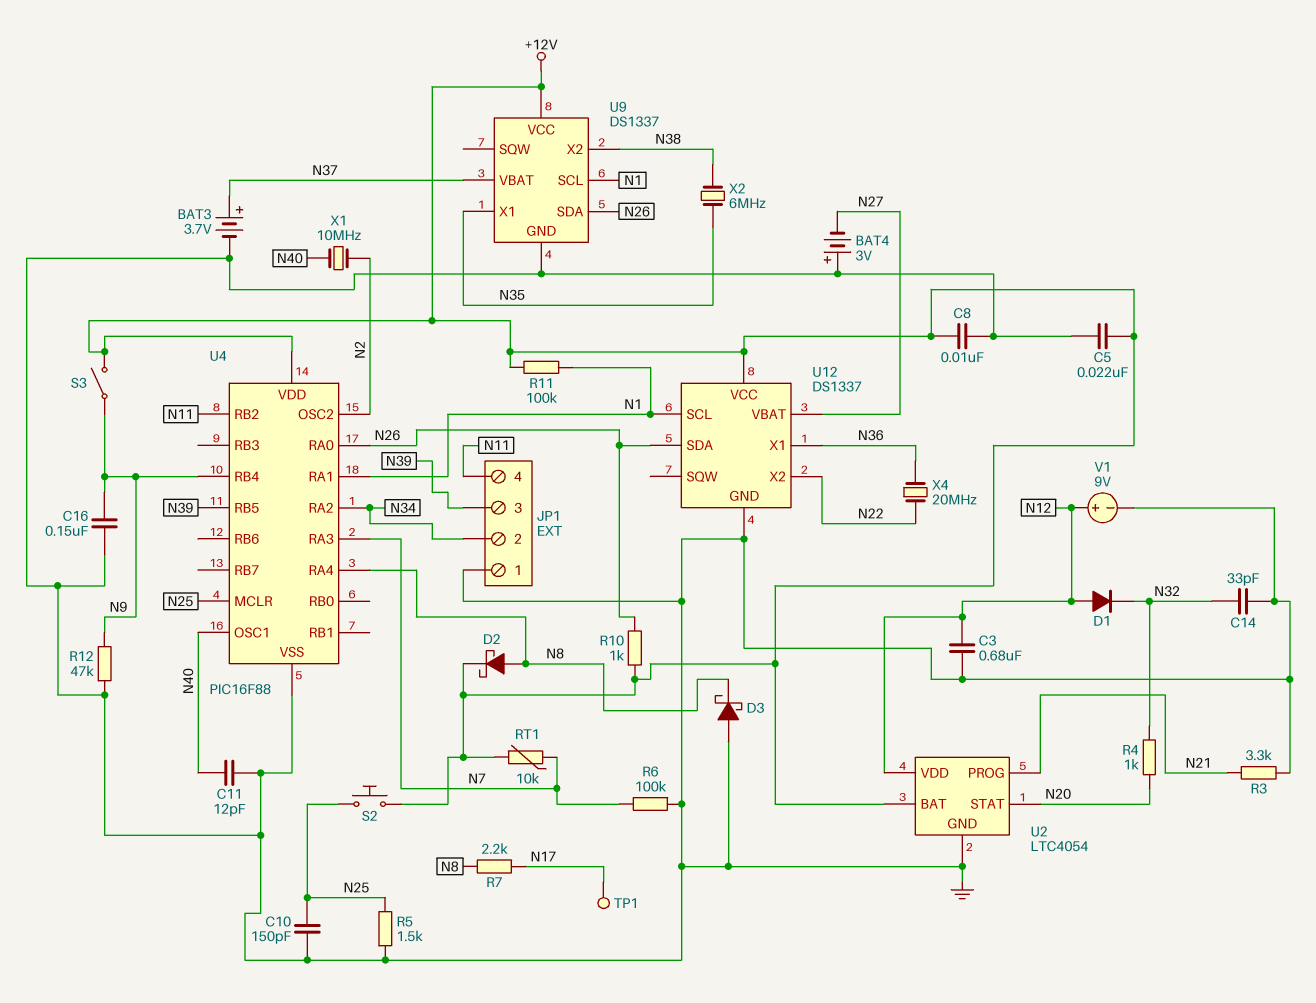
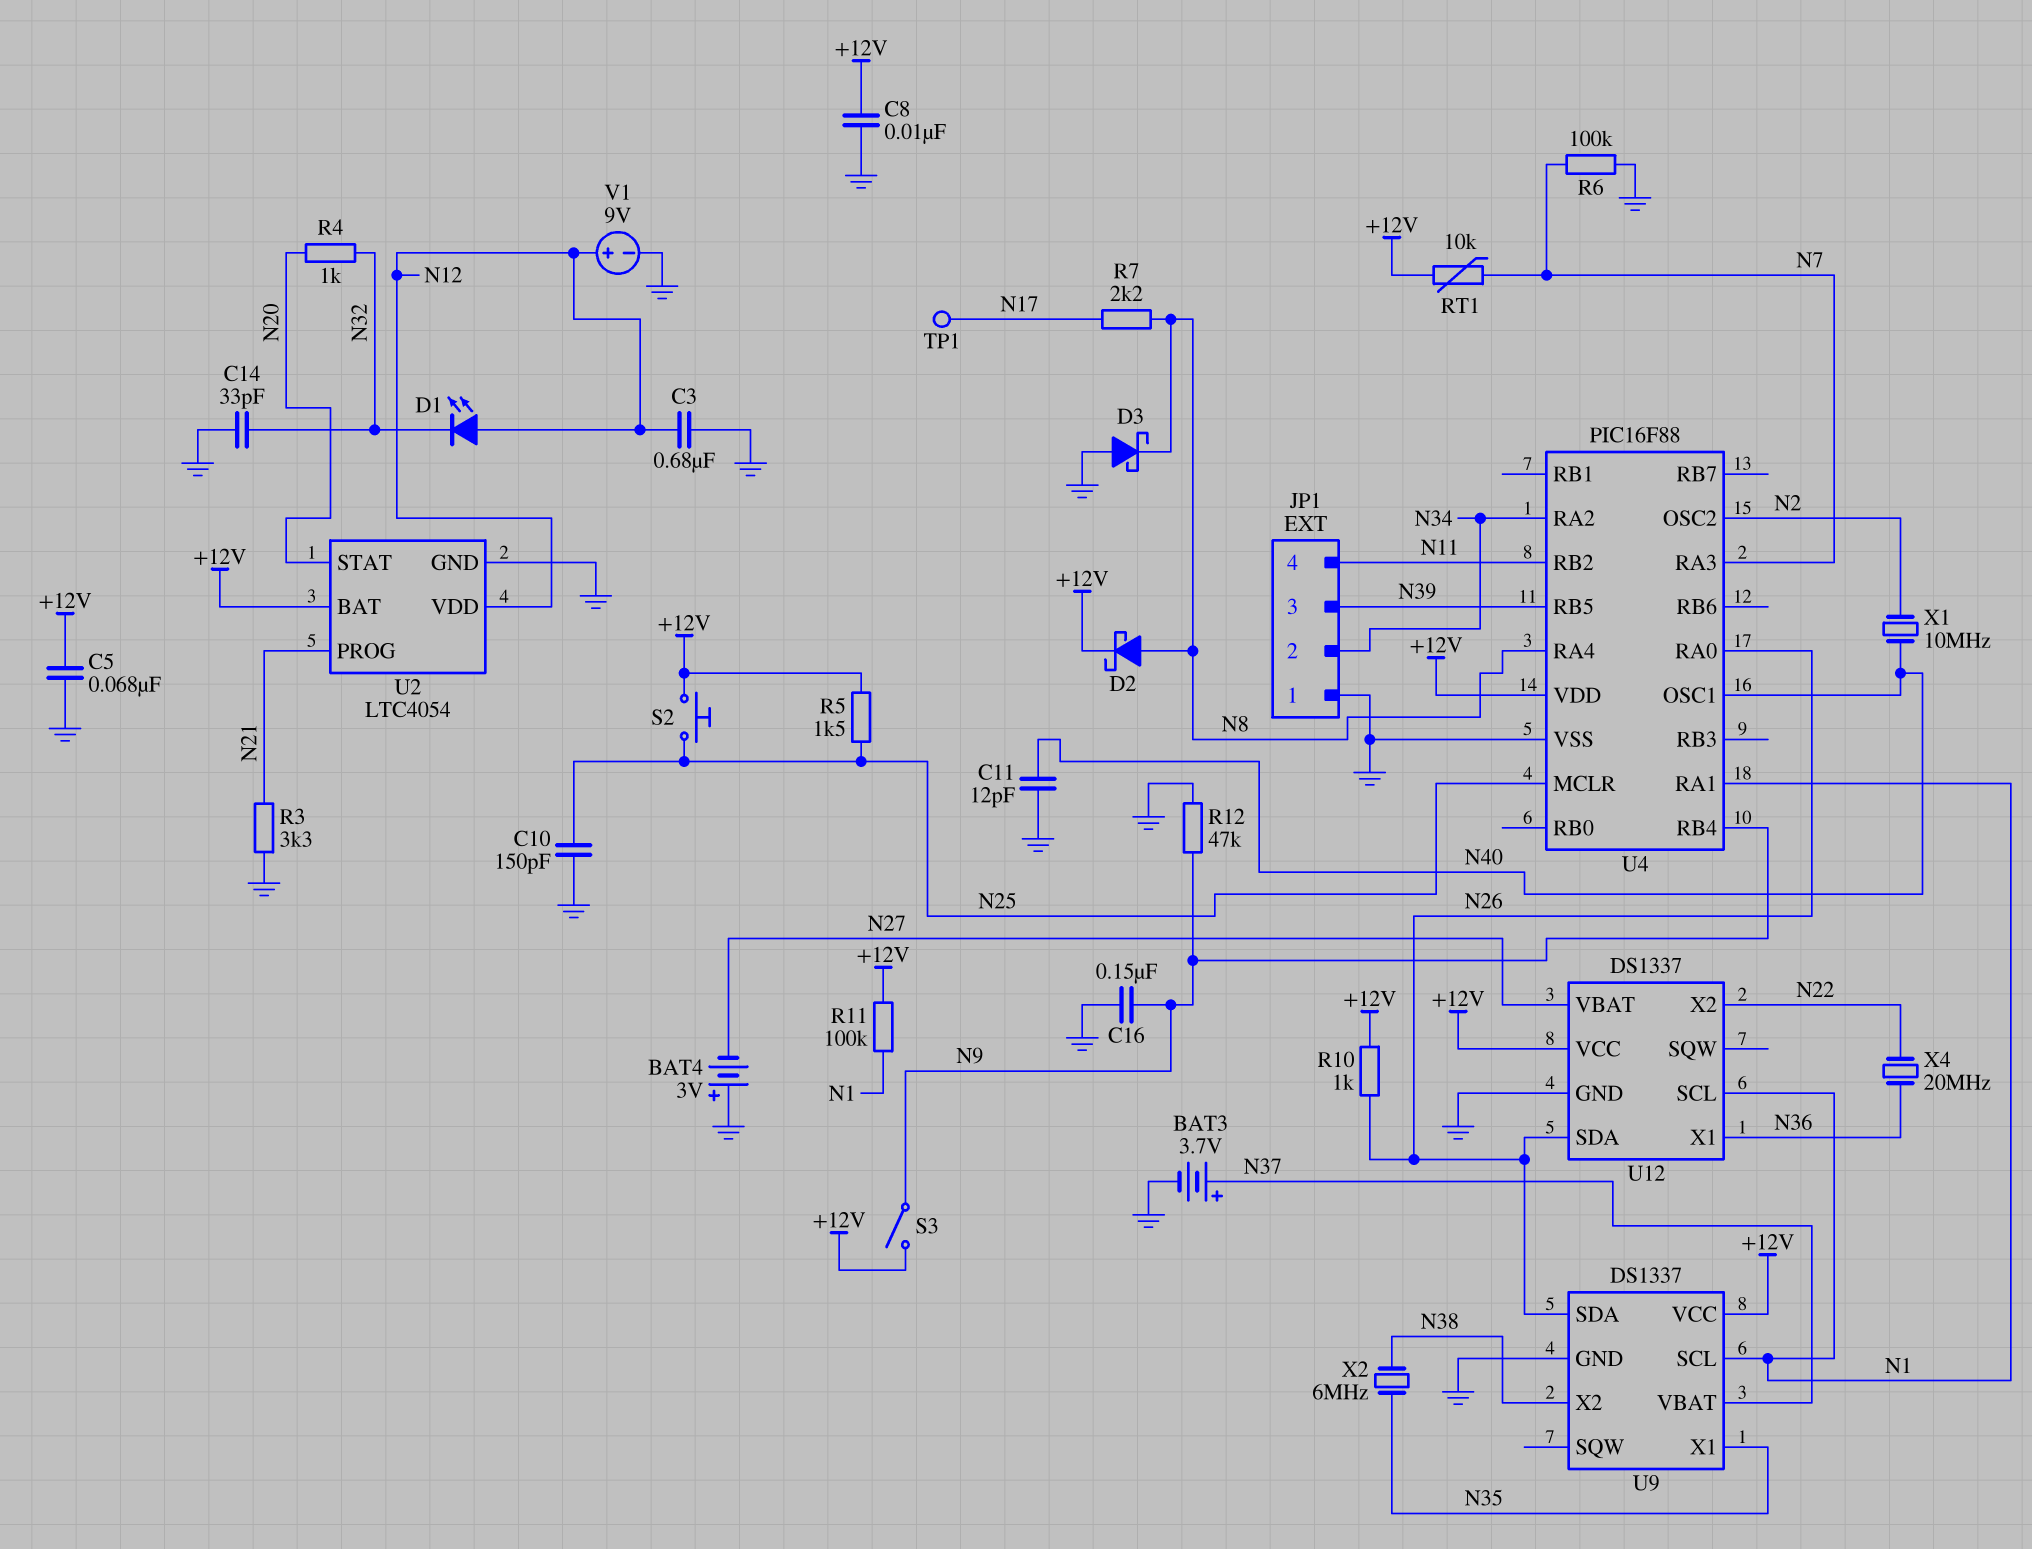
C5: 22nF (+12V, GND) -> 68nF (+12V, GND)
D1: diode (A N12, K N32) -> LED (A N12, K N32)
R5: 1.5k (GND, N25) -> 1.5k (+12V, N25)

